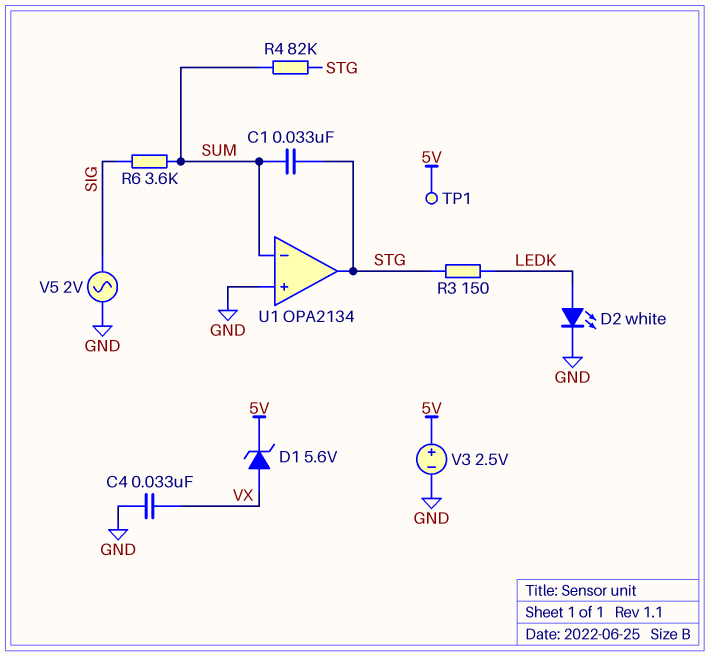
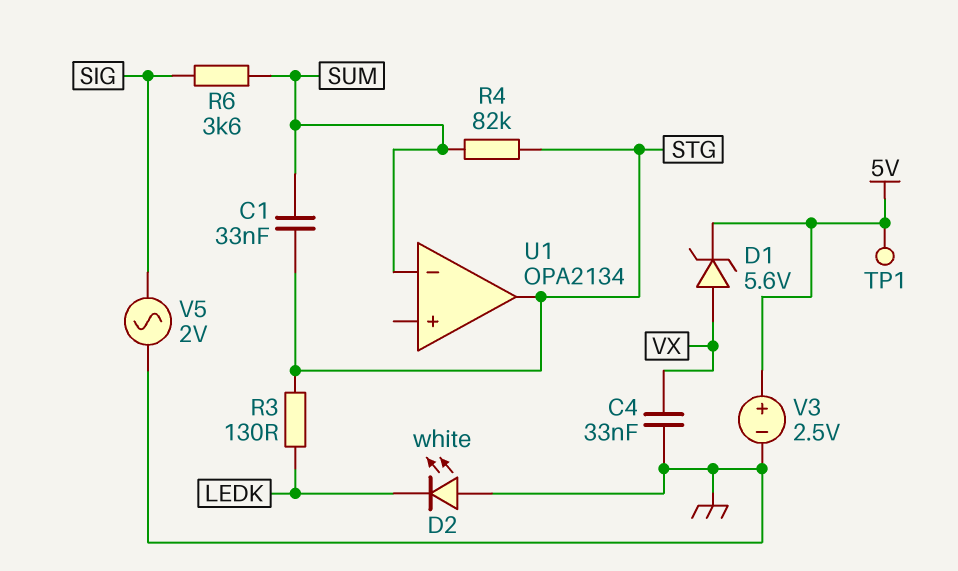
D2: LED white (A LEDK, K GND) -> LED white (A GND, K LEDK)
R3: 150 (LEDK, STG) -> 130 (LEDK, STG)
U1 pin in+: GND -> none

